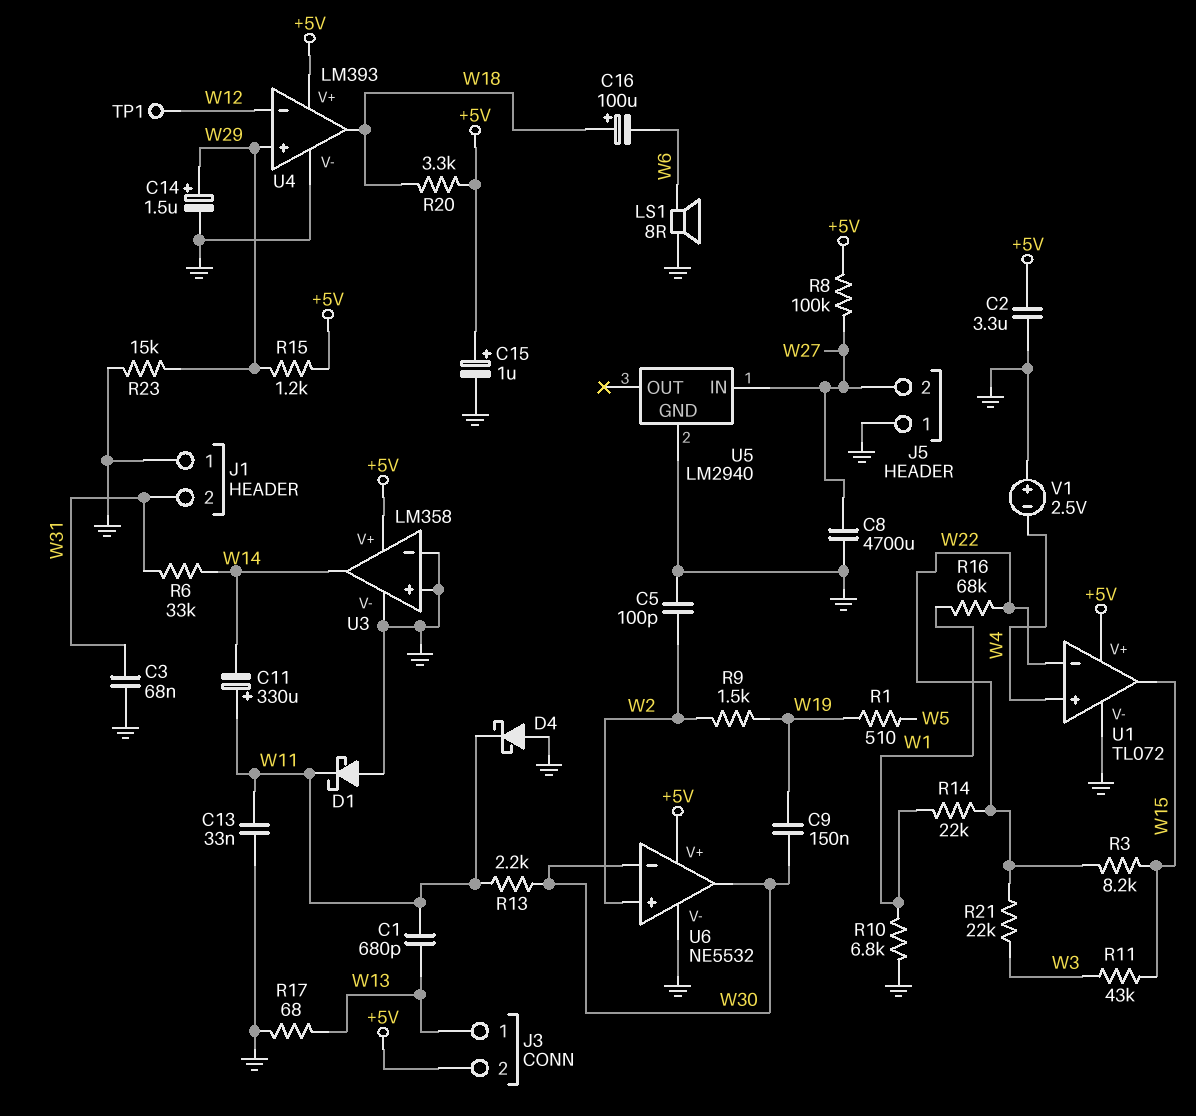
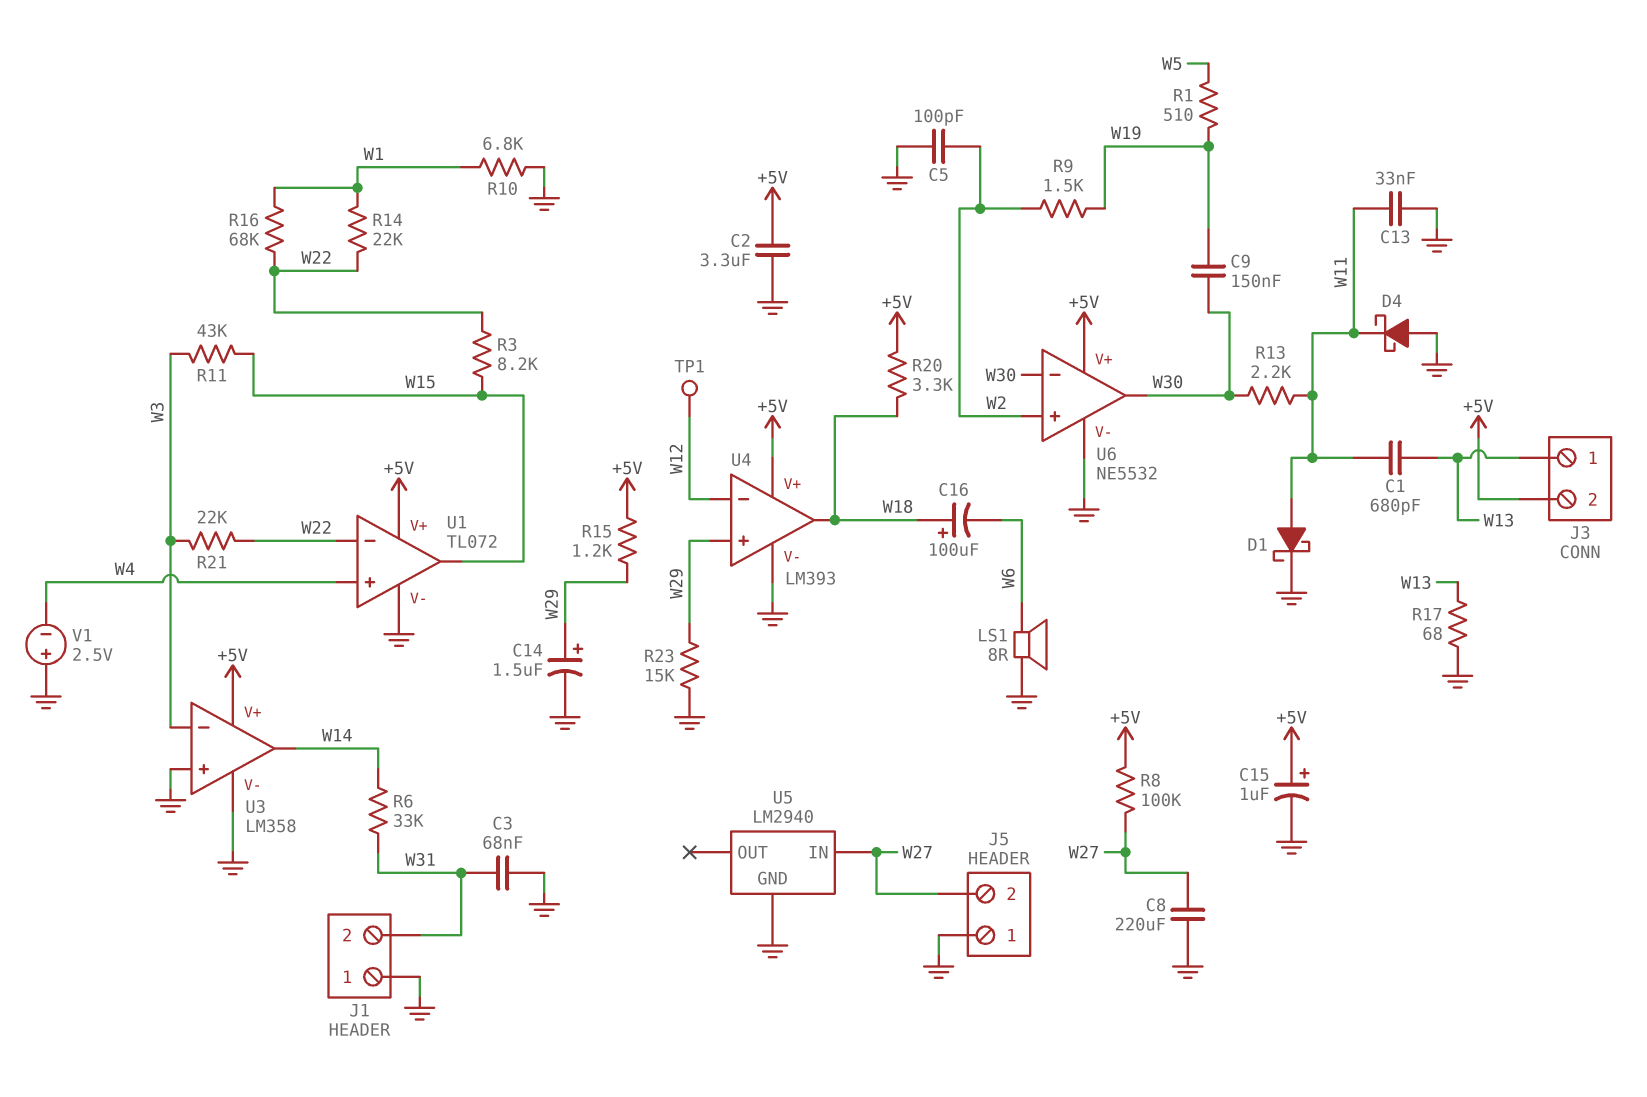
C8: 4700uF (GND, W27) -> 220uF (GND, W27)
C11: 330uF (plus W11, minus W14) -> none
D1: schottky (A GND, K W11) -> schottky (A W11, K GND)
U3 pin in-: GND -> W3

